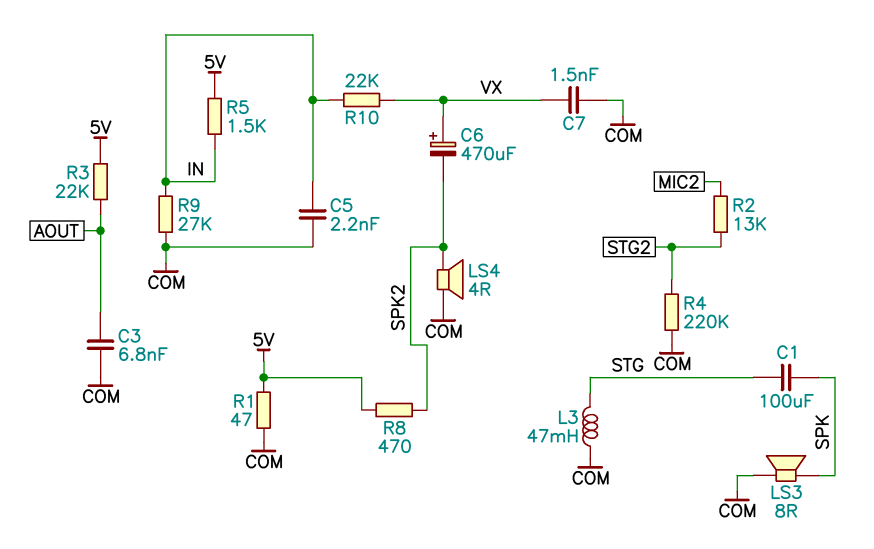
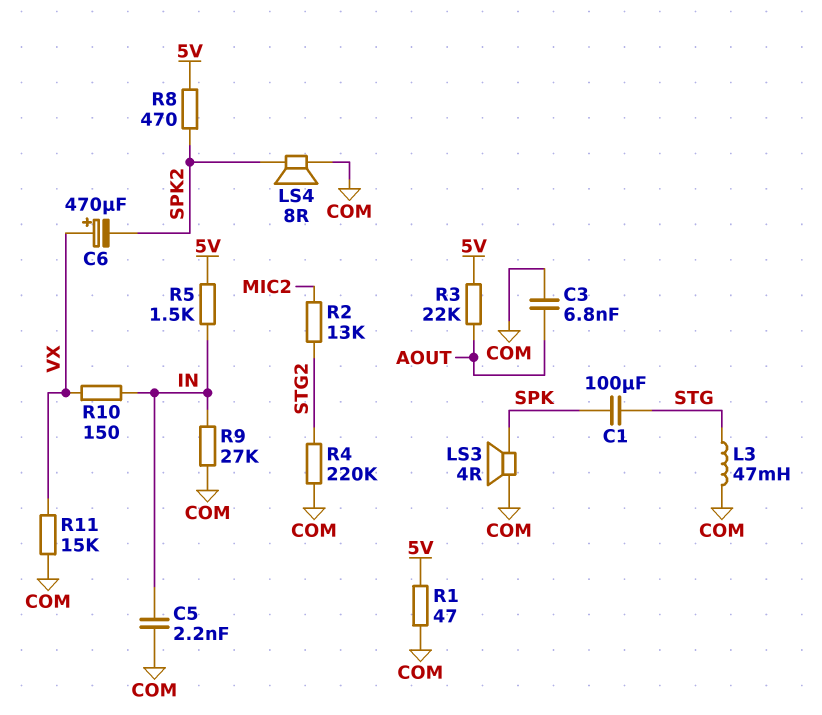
C7: 1.5nF (COM, VX) -> none
LS3: speaker 8R (COM, SPK) -> speaker 4R (COM, SPK)
LS4: speaker 4R (COM, SPK2) -> speaker 8R (COM, SPK2)
R10: 22k (IN, VX) -> 150 (IN, VX)
R11: none -> 15k (COM, VX)

